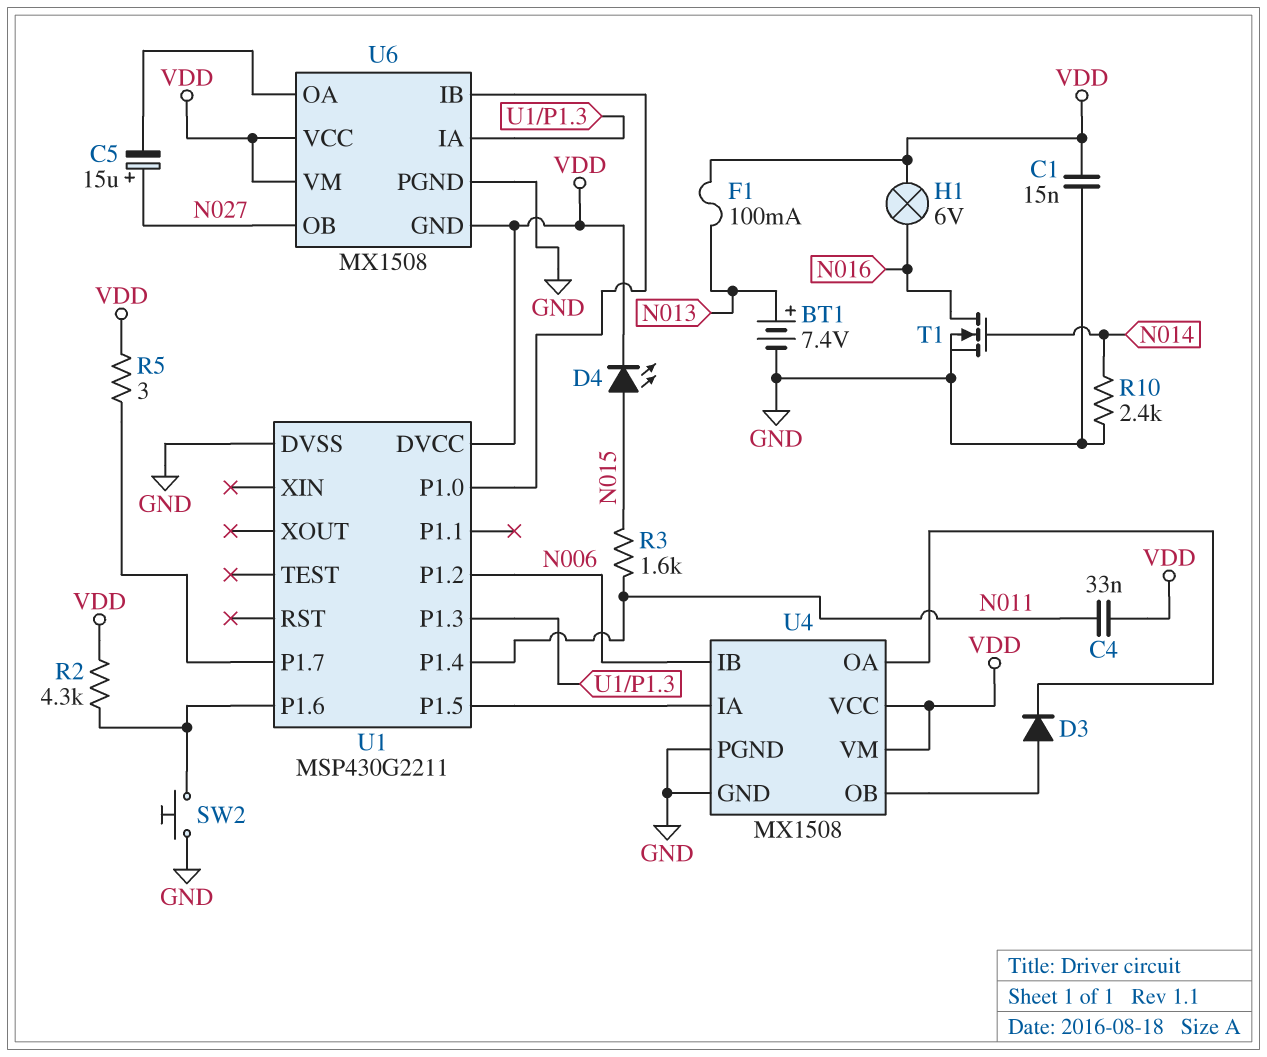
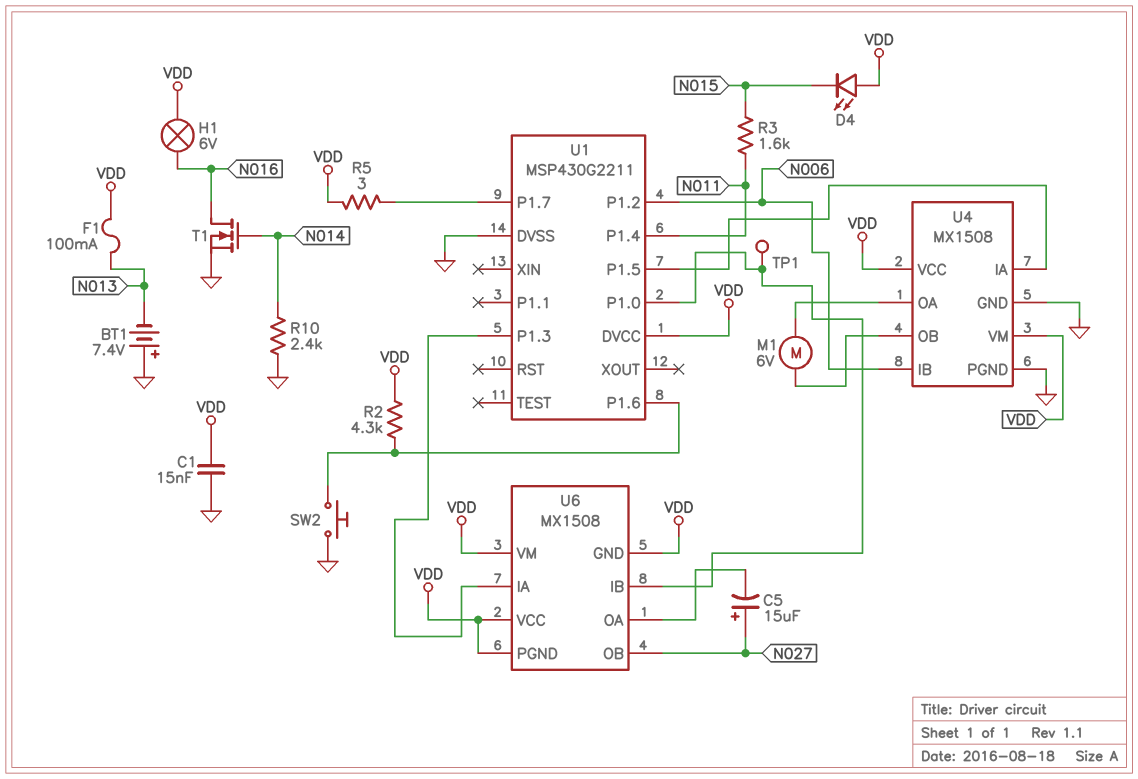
BT1: 7.4V (plus N013, minus GND) -> 7.4V (plus GND, minus N013)
C4: 33nF (N011, VDD) -> none
D3: diode (A U4/OB, K U4/OA) -> none
D4: LED (A N015, K VDD) -> LED (A VDD, K N015)
M1: none -> motor 6V (U4/OA, U4/OB)
TP1: none -> test point (U1/P1.0)
U6 pin PGND: GND -> VDD

